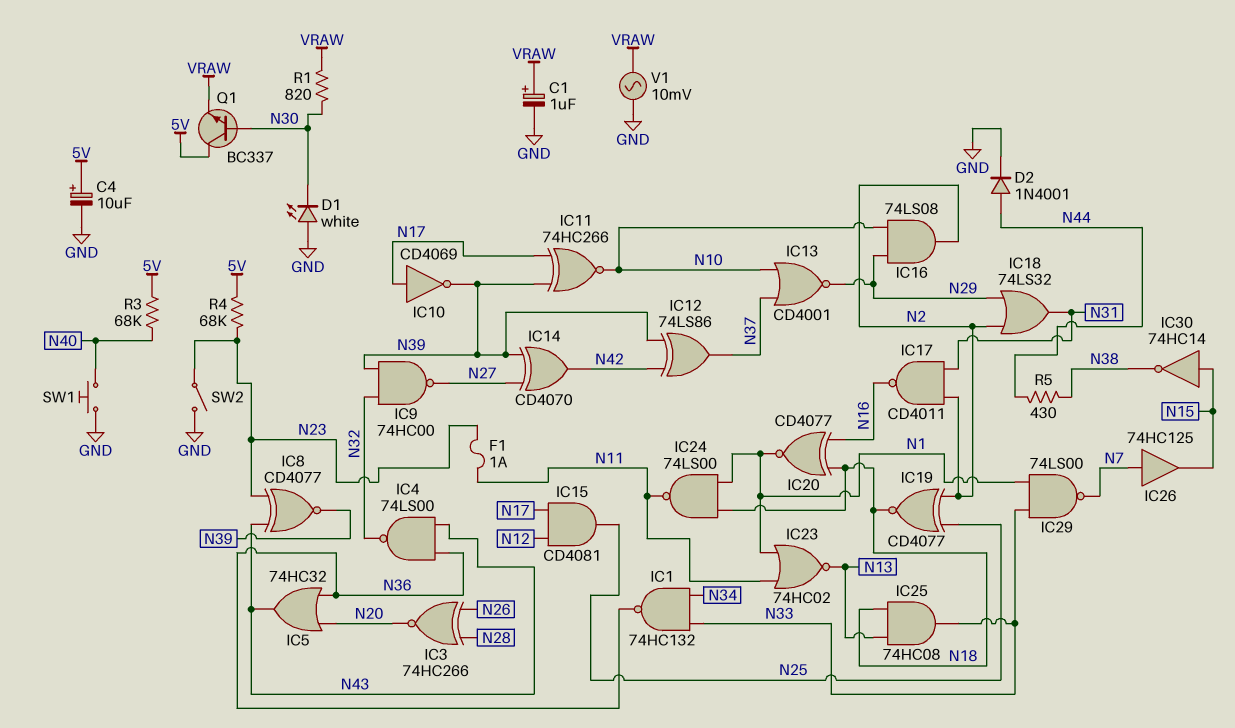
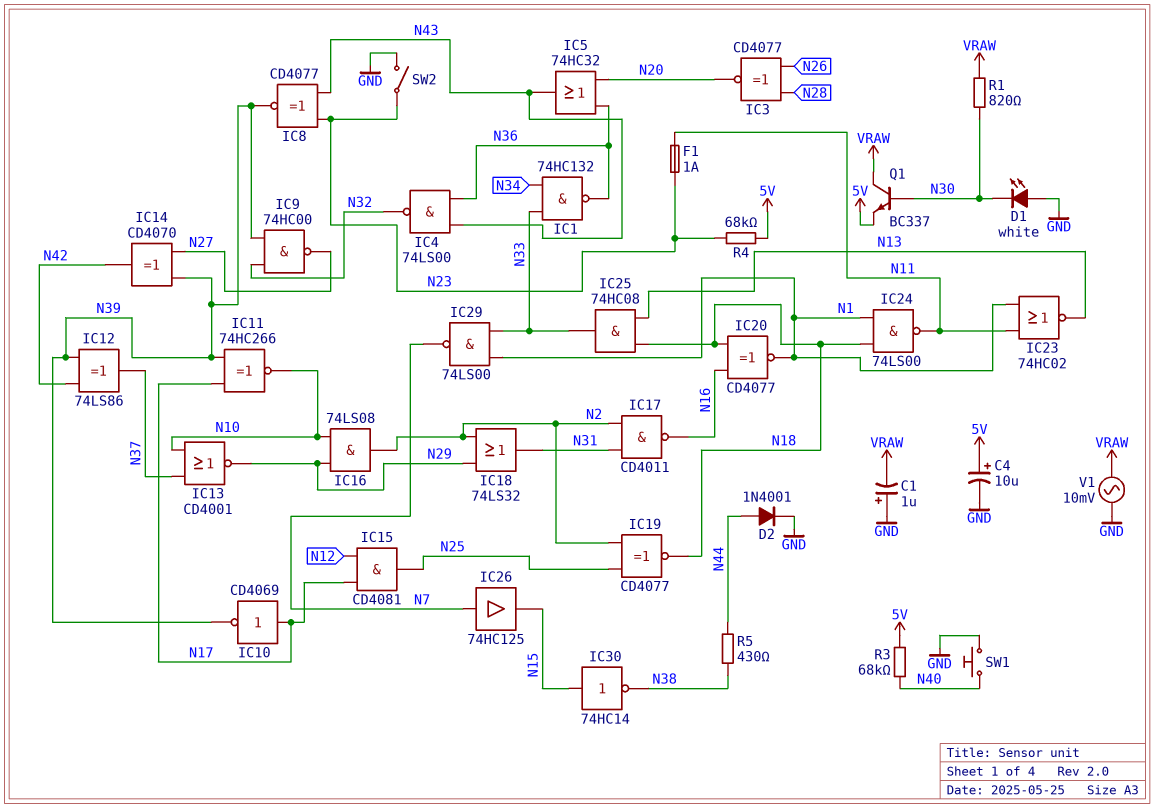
C1: 1uF (plus VRAW, minus GND) -> 1uF (plus GND, minus VRAW)
IC3: XNOR 74HC266 (in N26, in N28, out N20) -> XNOR CD4077 (in N26, in N28, out N20)
Q1: NPN BC337 (B N30, C 5V, E VRAW) -> NPN BC337 (B N30, C VRAW, E 5V)

